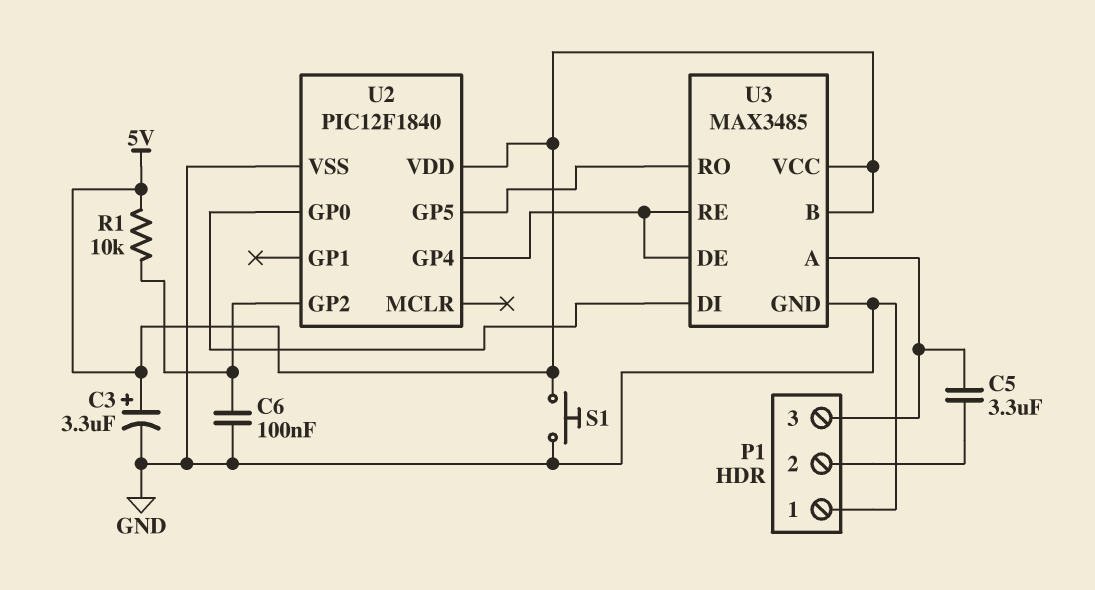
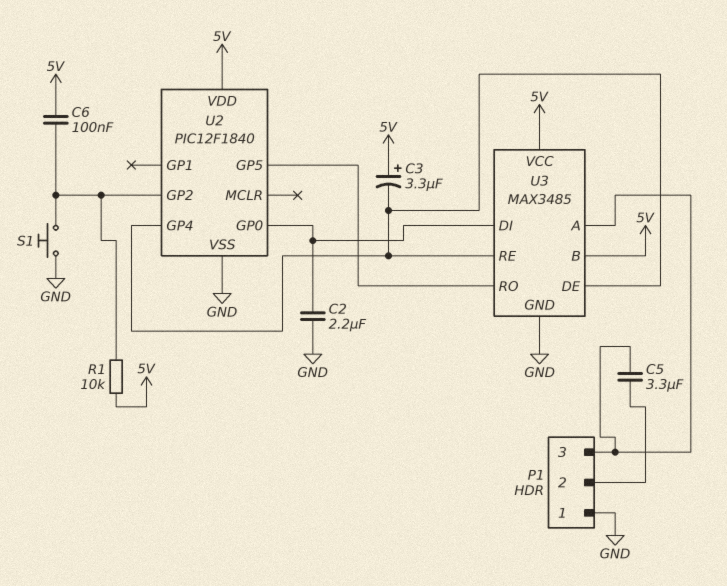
C2: none -> 2.2uF (GND, U2/GP0)
C3: 3.3uF (plus 5V, minus GND) -> 3.3uF (plus 5V, minus U2/GP4)
C6: 100nF (GND, U2/GP2) -> 100nF (5V, U2/GP2)
S1: button (5V, GND) -> button (GND, U2/GP2)

